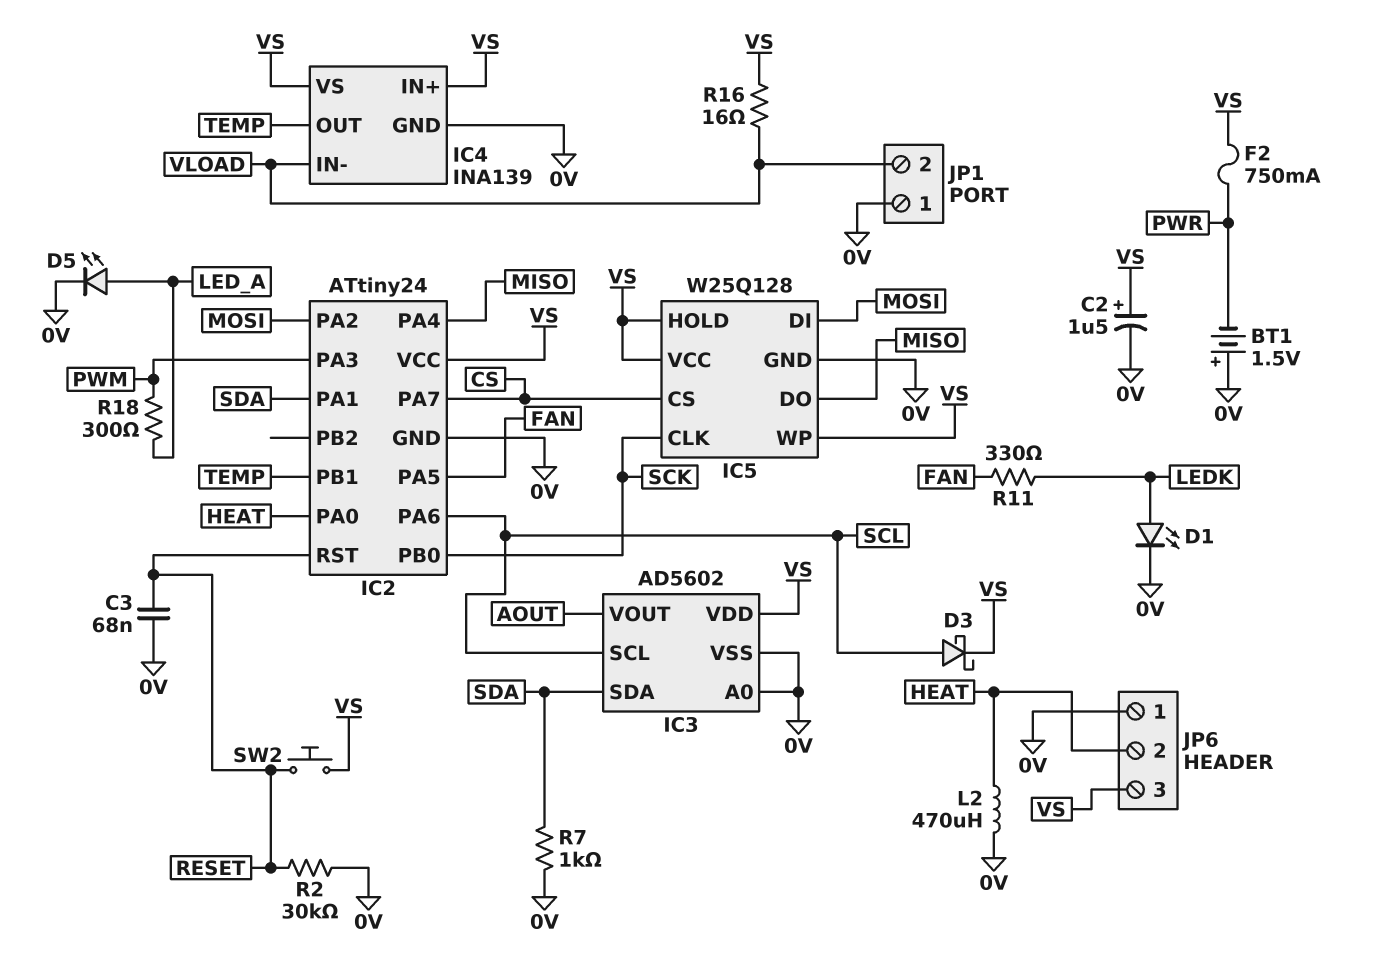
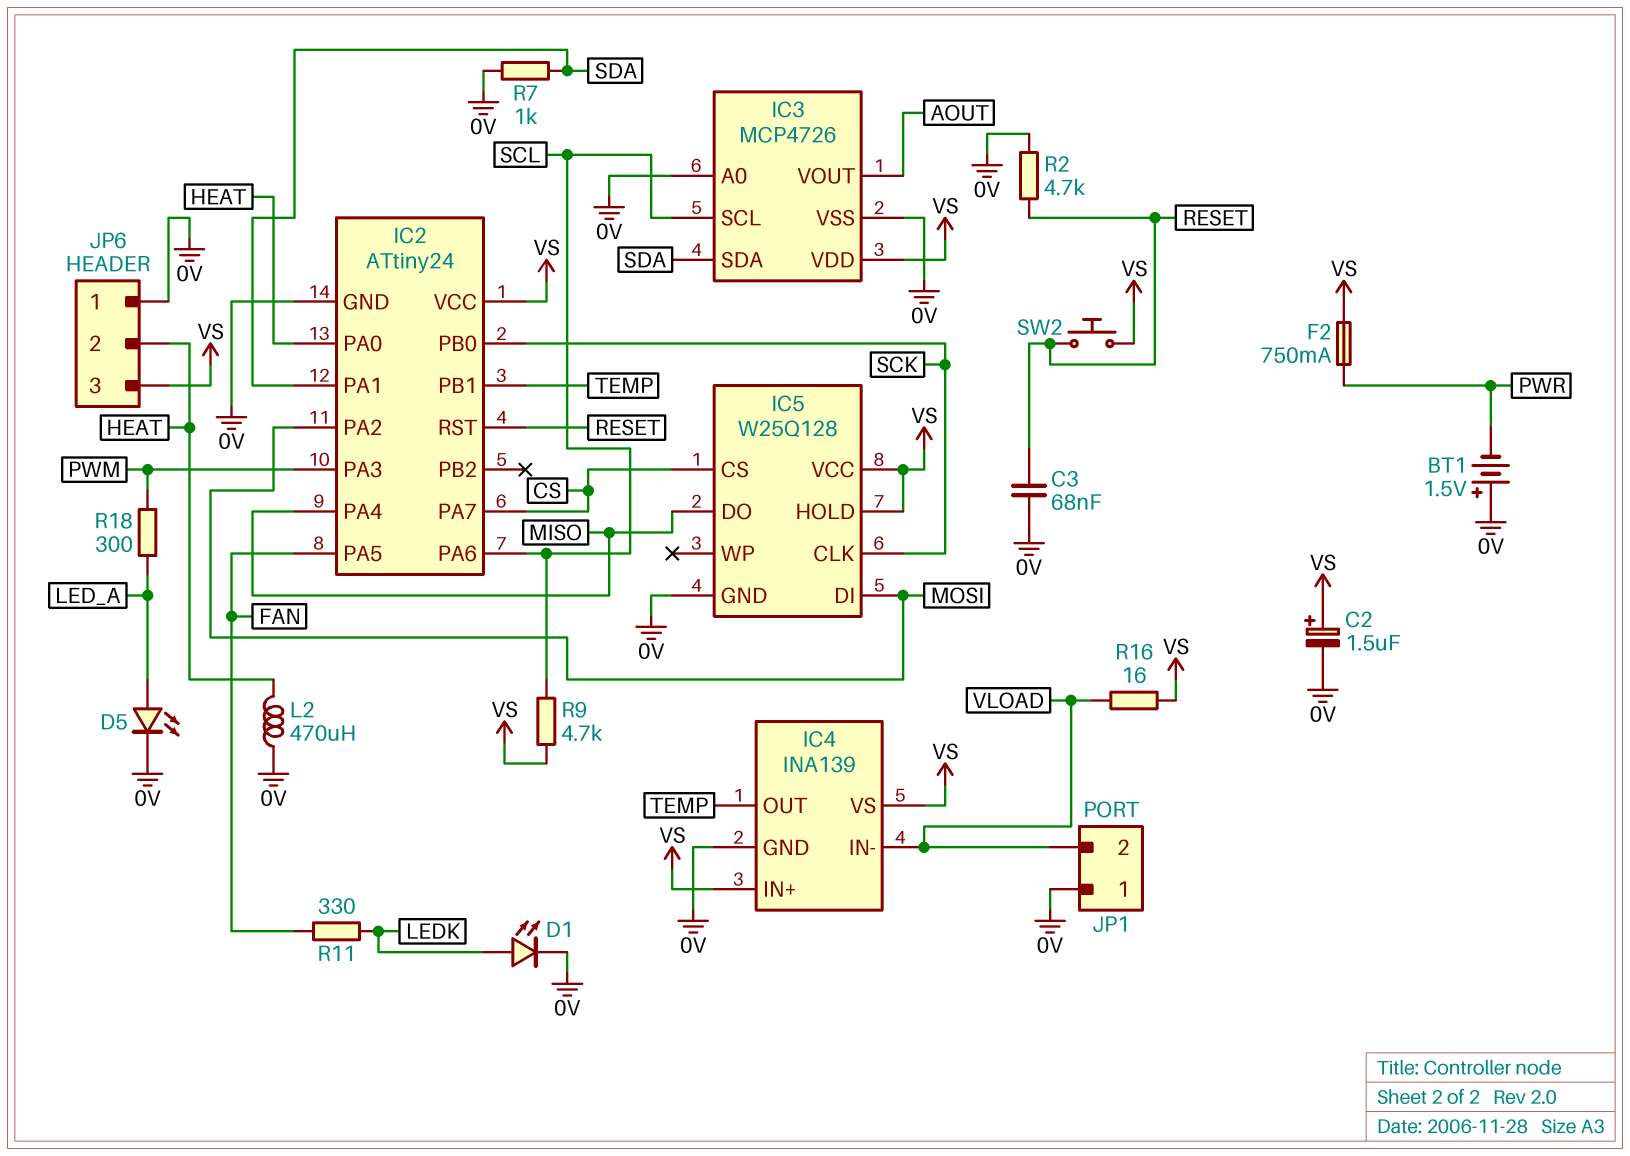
D3: schottky (A SCL, K VS) -> none
IC3: AD5602 -> MCP4726
IC5 pin WP: VS -> none
R2: 30k (0V, RESET) -> 4.7k (0V, RESET)
R9: none -> 4.7k (SCL, VS)

